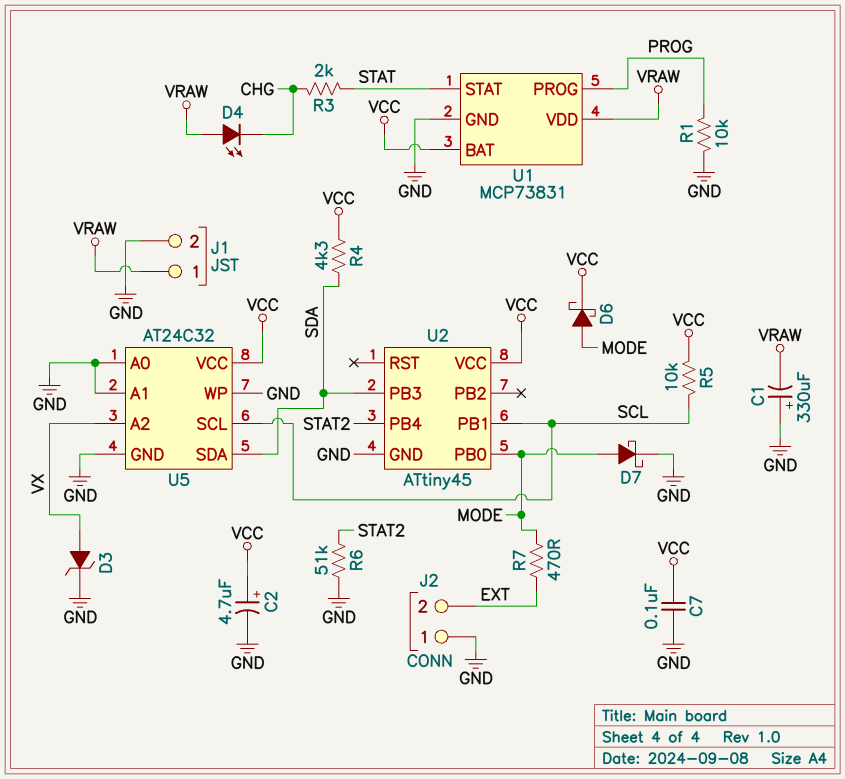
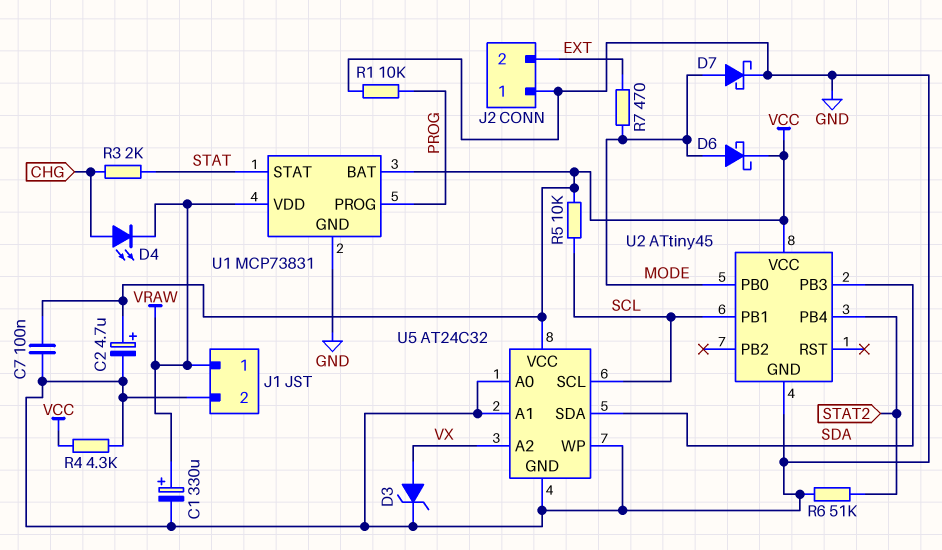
C1: 330uF (plus GND, minus VRAW) -> 330uF (plus VRAW, minus GND)
D4: LED (A VRAW, K CHG) -> LED (A CHG, K VRAW)
R4: 4.3k (SDA, VCC) -> 4.3k (GND, VCC)

